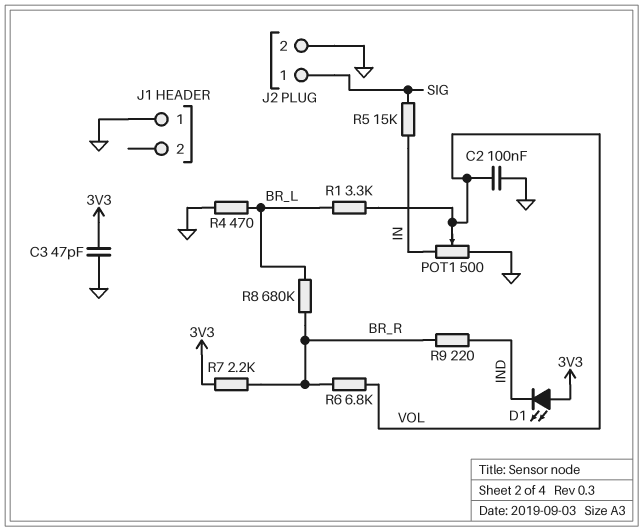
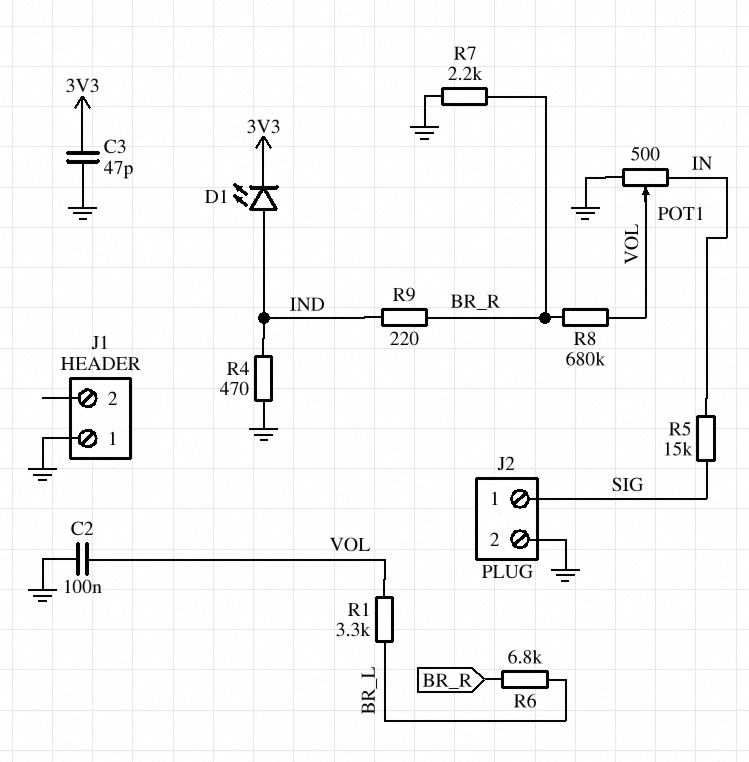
D1: LED (A 3V3, K IND) -> LED (A IND, K 3V3)
R4: 470 (BR_L, GND) -> 470 (GND, IND)
R6: 6.8k (BR_R, VOL) -> 6.8k (BR_L, BR_R)
R7: 2.2k (3V3, BR_R) -> 2.2k (BR_R, GND)
R8: 680k (BR_L, BR_R) -> 680k (BR_R, VOL)

